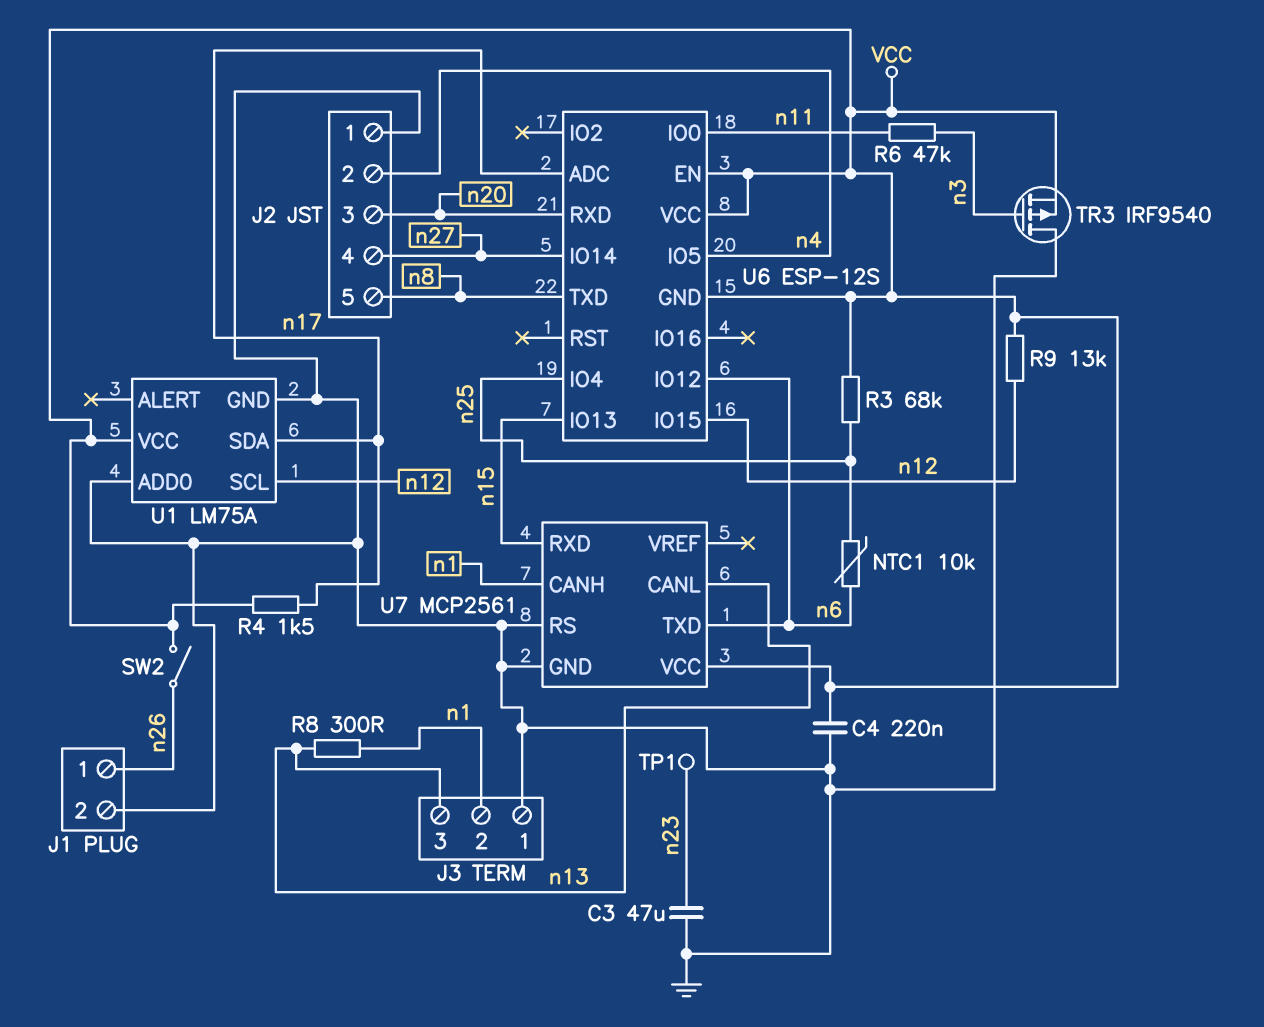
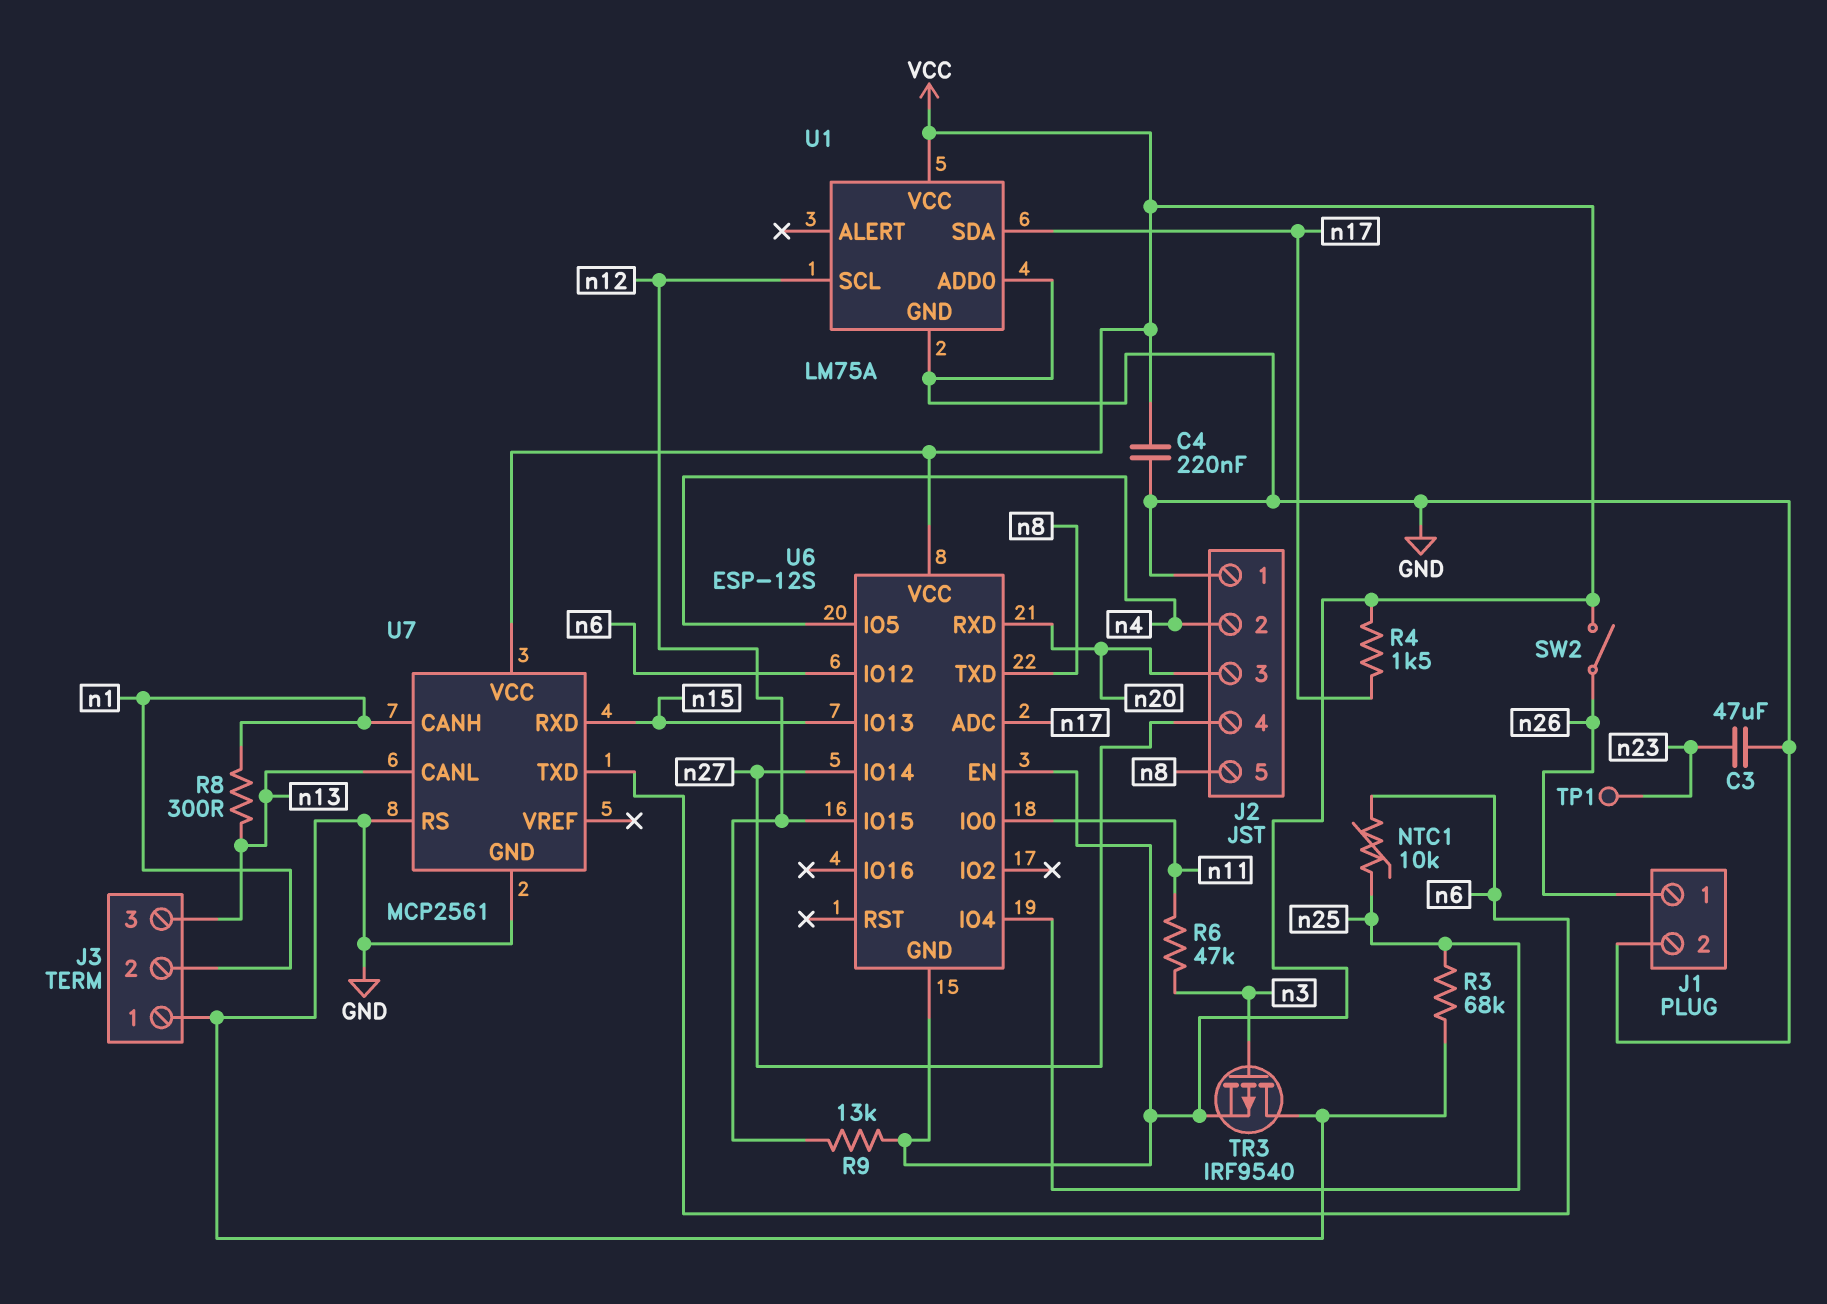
R3: 68k (VCC, n25) -> 68k (GND, n25)

